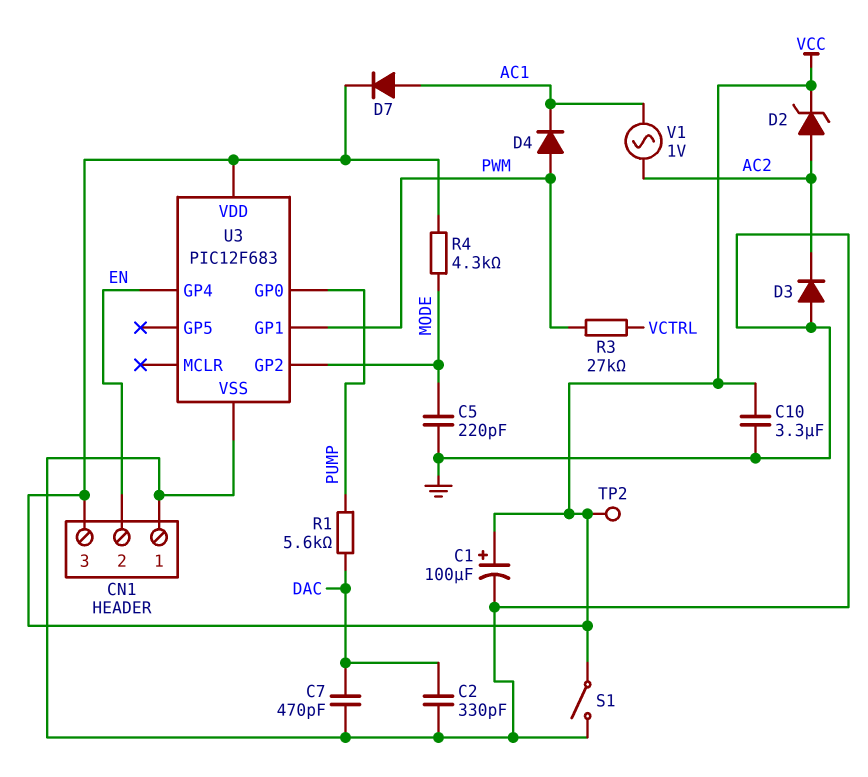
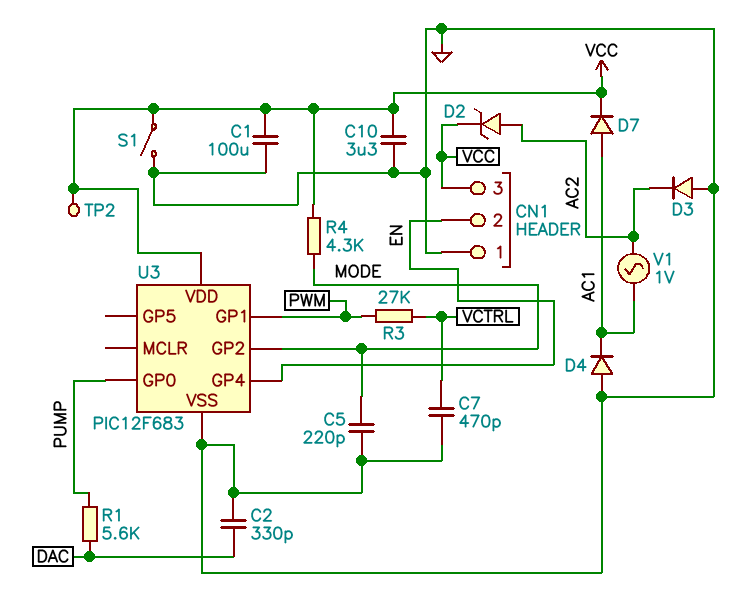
C1: 100uF (plus VCC, minus GND) -> 100uF (GND, VCC)
C7: 470pF (DAC, GND) -> 470pF (GND, VCTRL)
D4: diode (A PWM, K AC1) -> diode (A GND, K AC1)

